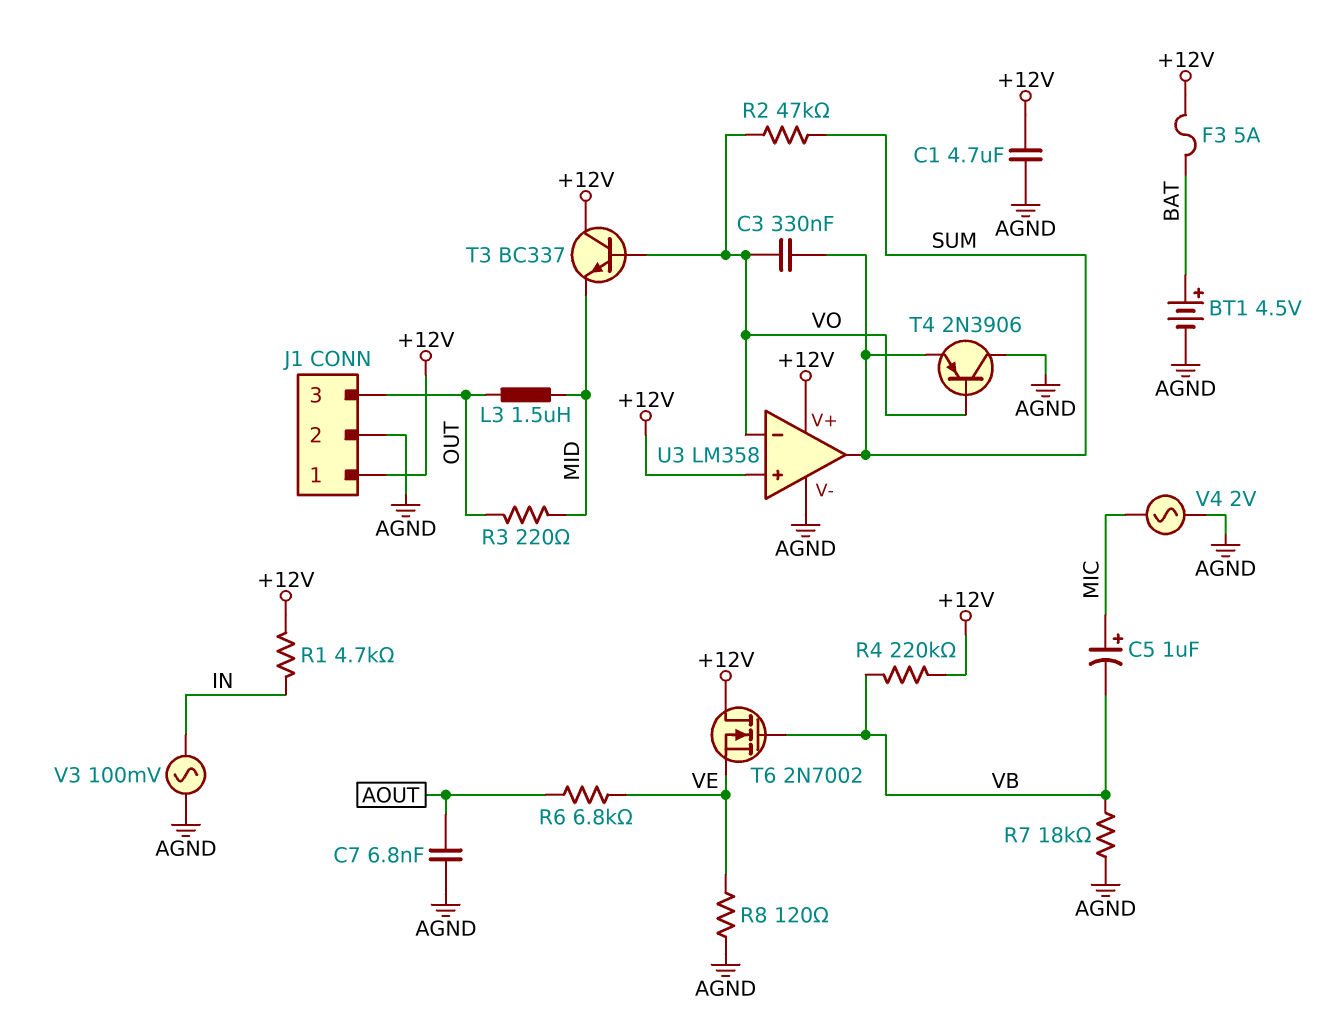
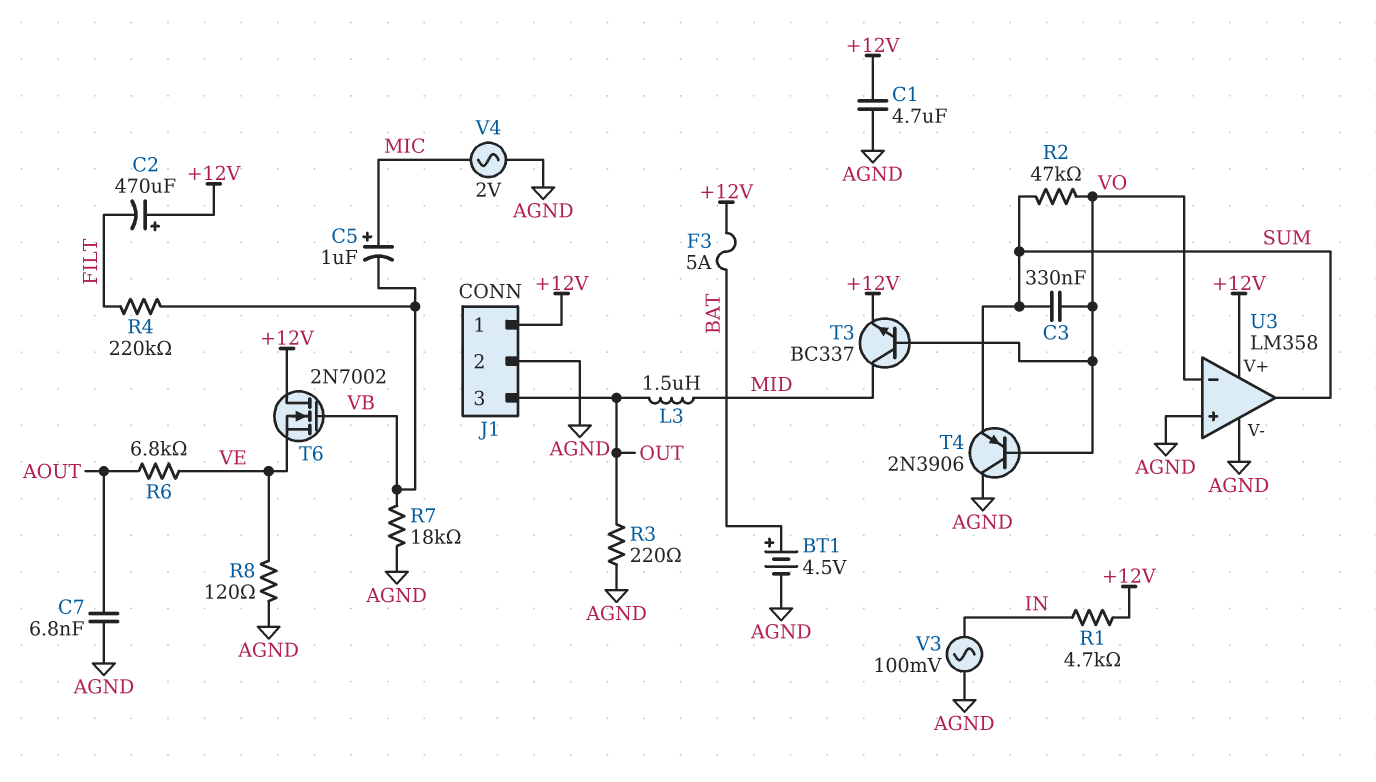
C2: none -> 470uF (plus +12V, minus FILT)
R3: 220 (MID, OUT) -> 220 (AGND, OUT)
R4: 220k (+12V, VB) -> 220k (FILT, VB)
T3: NPN BC337 (B VO, C +12V, E MID) -> NPN BC337 (B VO, C MID, E +12V)
U3 pin in+: +12V -> AGND

